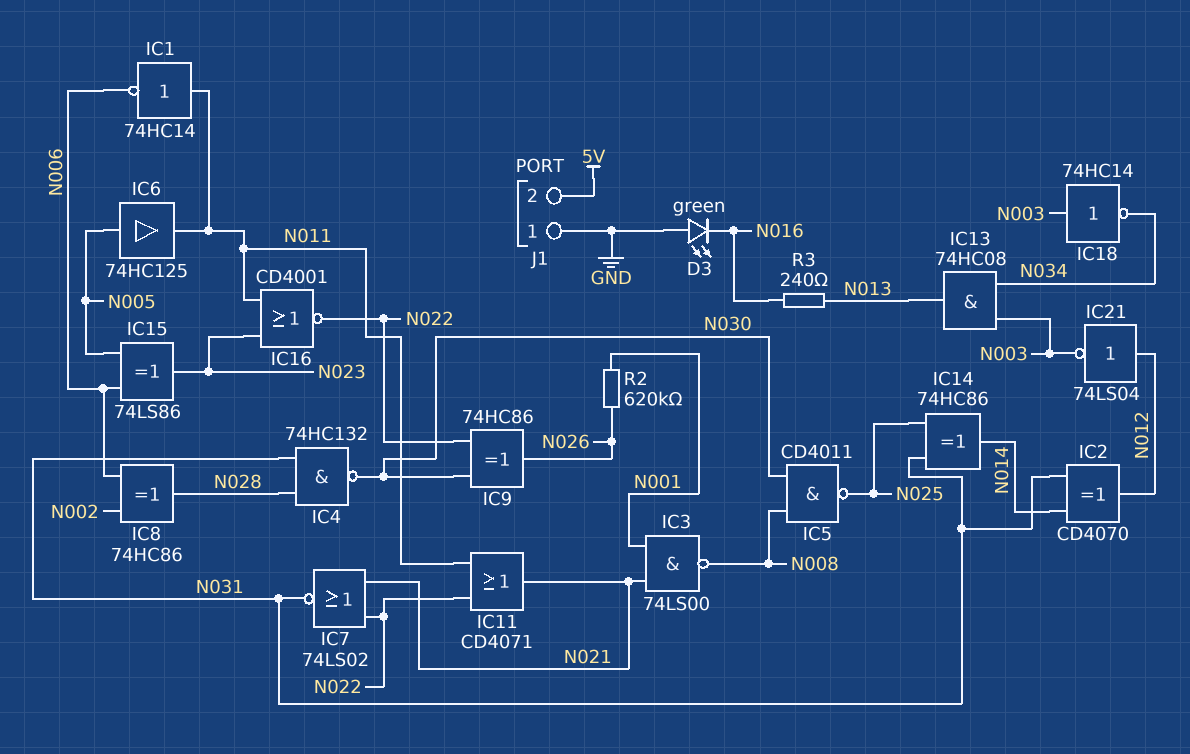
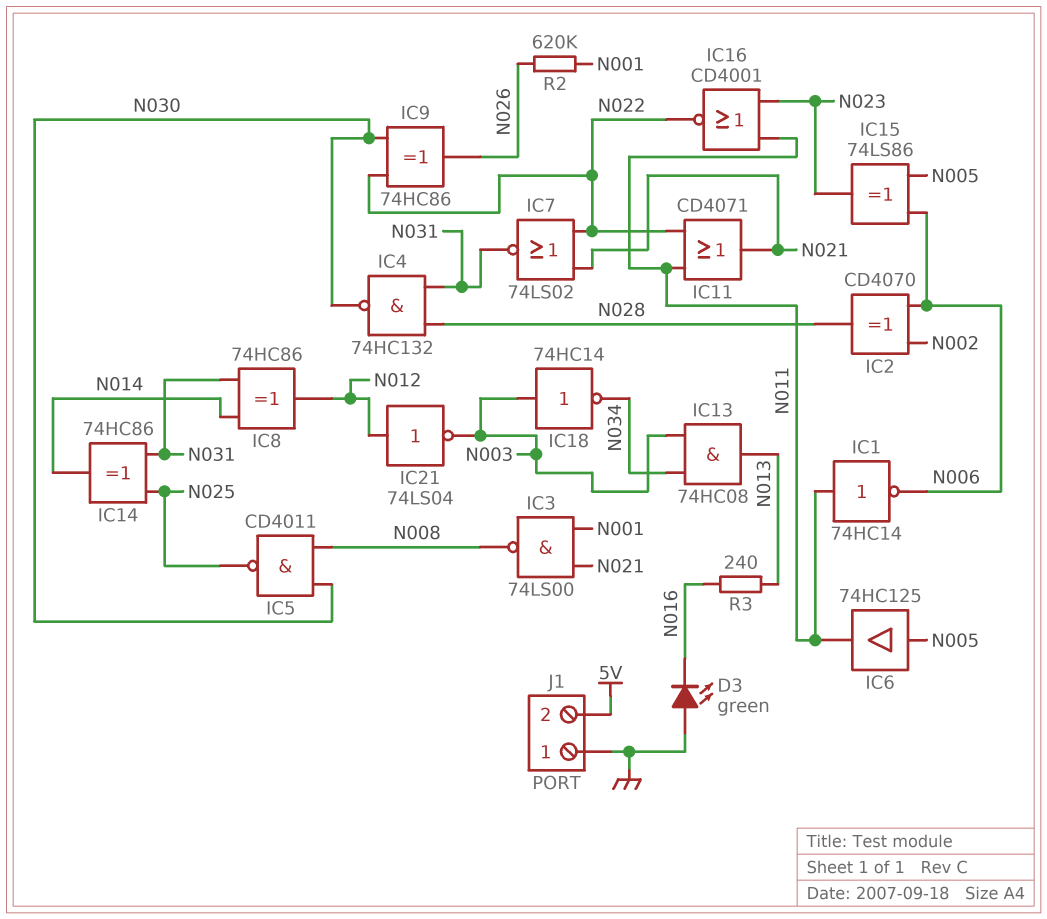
IC2: XOR CD4070 (in N014, in N031, out N012) -> XOR CD4070 (in N002, in N006, out N028)
IC8: XOR 74HC86 (in N002, in N006, out N028) -> XOR 74HC86 (in N014, in N031, out N012)

